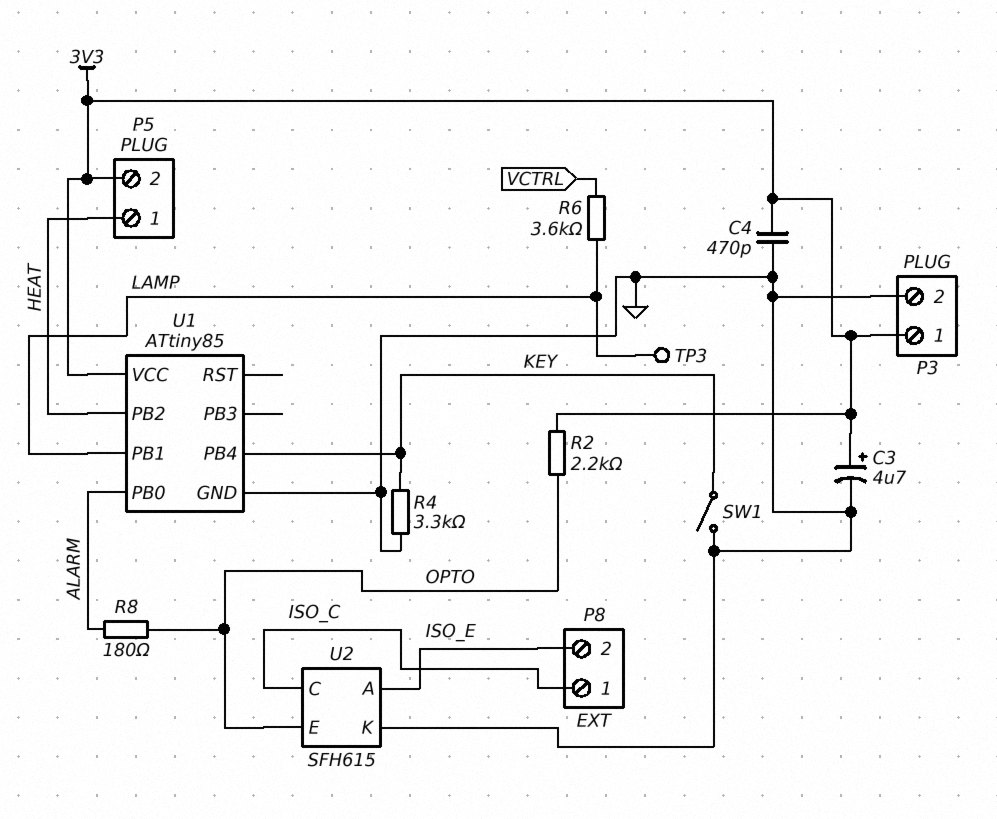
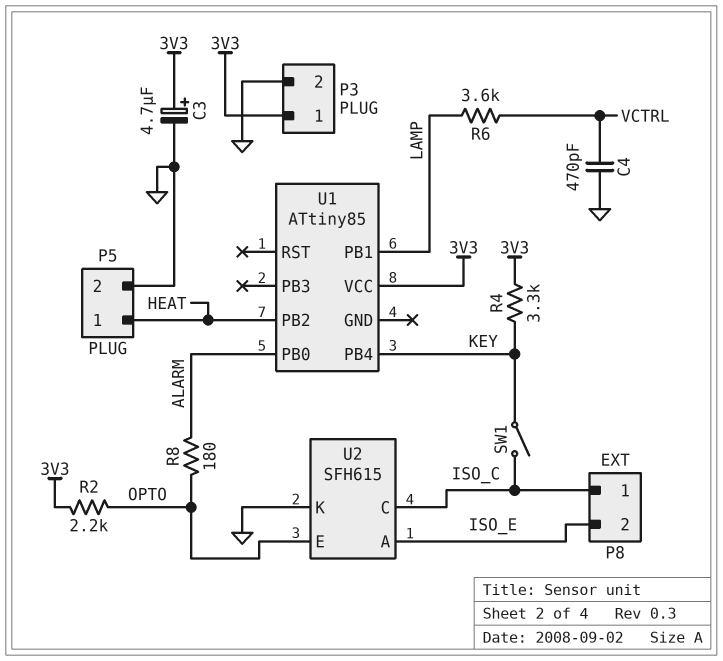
C4: 470pF (3V3, GND) -> 470pF (GND, VCTRL)
P5 pin 2: 3V3 -> GND
R4: 3.3k (GND, KEY) -> 3.3k (3V3, KEY)
SW1: switch (GND, KEY) -> switch (ISO_C, KEY)
TP3: test point (LAMP) -> none
U1 pin GND: GND -> none

